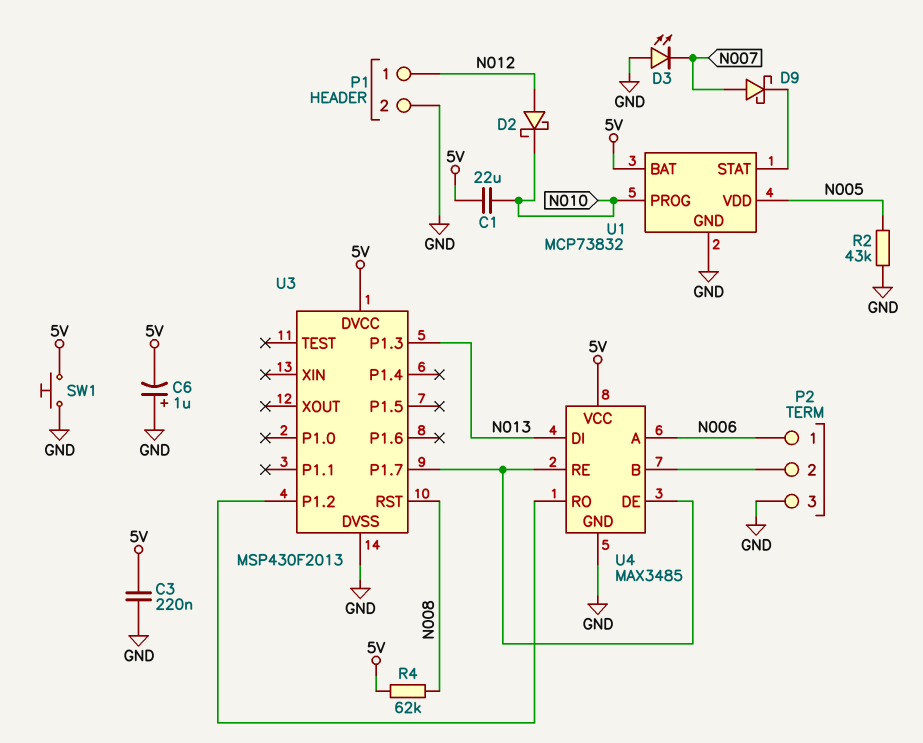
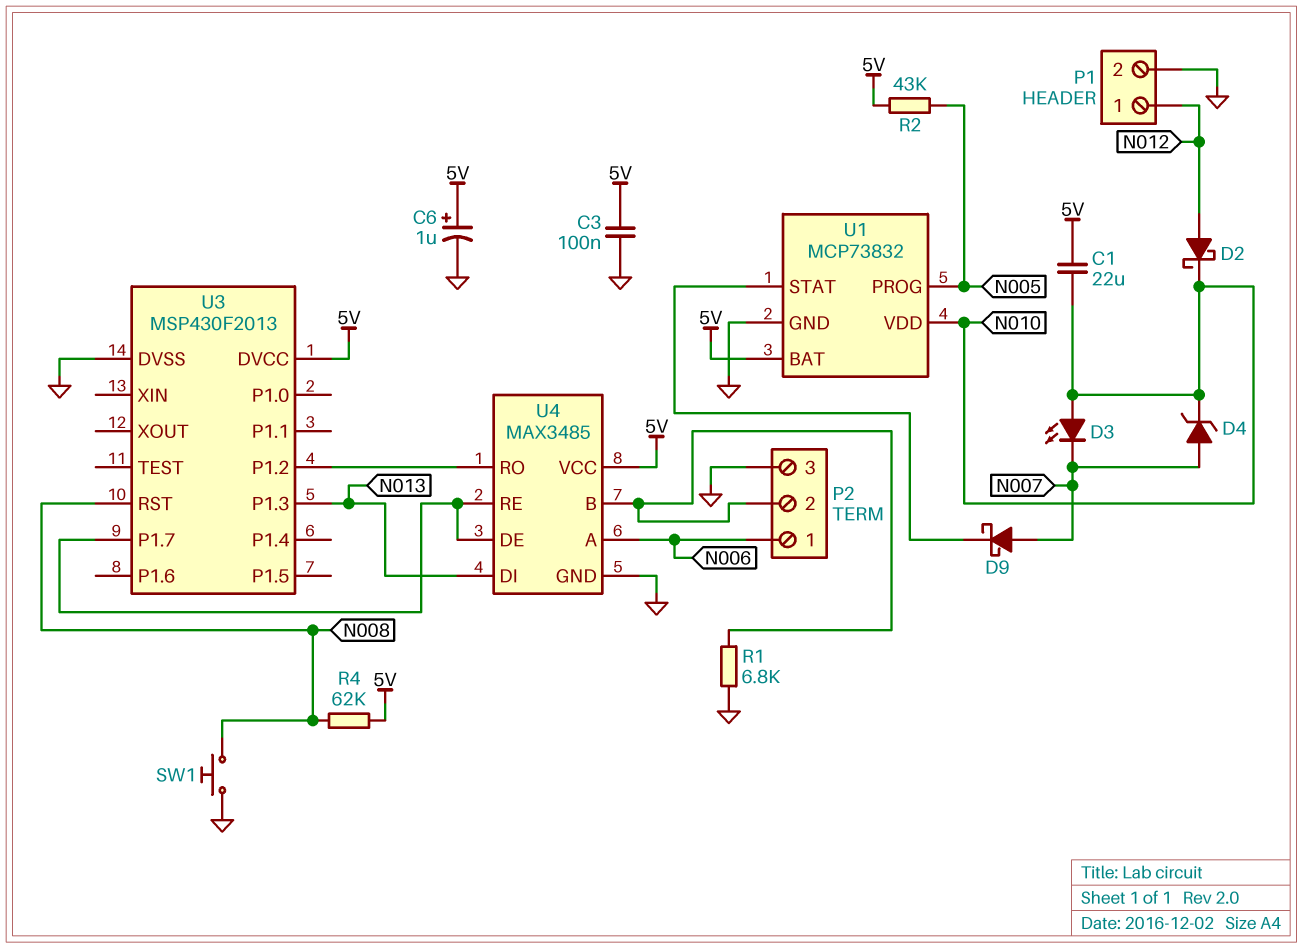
C3: 220nF (5V, GND) -> 100nF (5V, GND)
C6: 1uF (plus GND, minus 5V) -> 1uF (plus 5V, minus GND)
D3: LED (A GND, K N007) -> LED (A N010, K N007)
D4: none -> zener (A N007, K N010)
R1: none -> 6.8k (GND, P2/2)
R2: 43k (GND, N005) -> 43k (5V, N005)
SW1: button (5V, GND) -> button (GND, N008)
U1 pin PROG: N010 -> N005
U1 pin VDD: N005 -> N010

